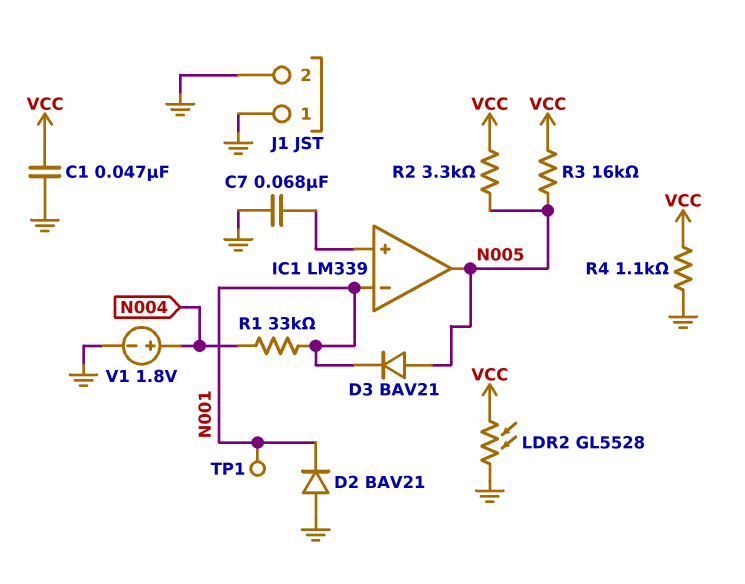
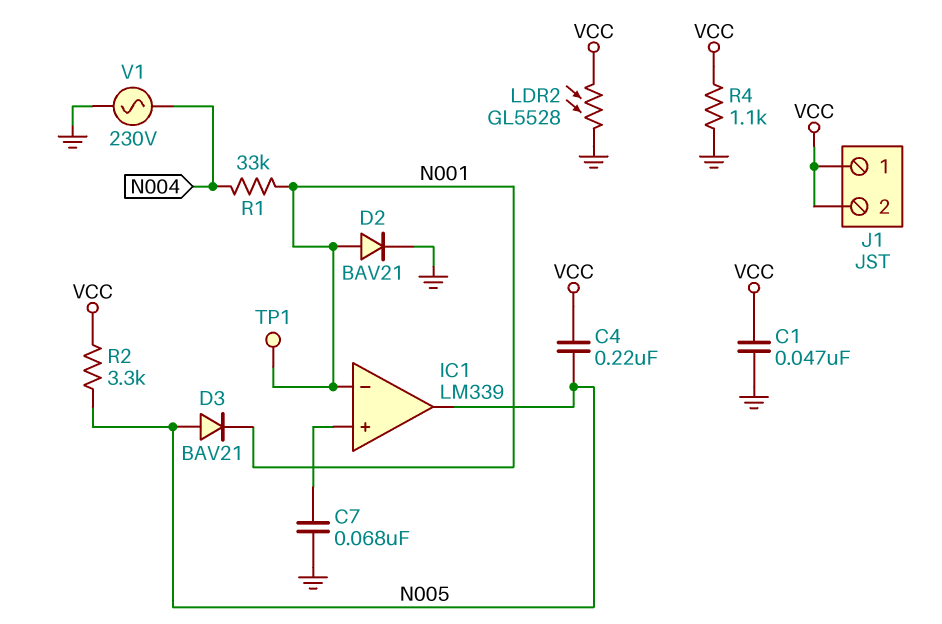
C4: none -> 220nF (N005, VCC)
D2: diode BAV21 (A GND, K N001) -> diode BAV21 (A N001, K GND)
J1 pin 1: GND -> VCC
J1 pin 2: GND -> VCC
R3: 16k (N005, VCC) -> none
V1: 1.8V (plus N004, minus GND) -> AC 230V (GND, N004)

